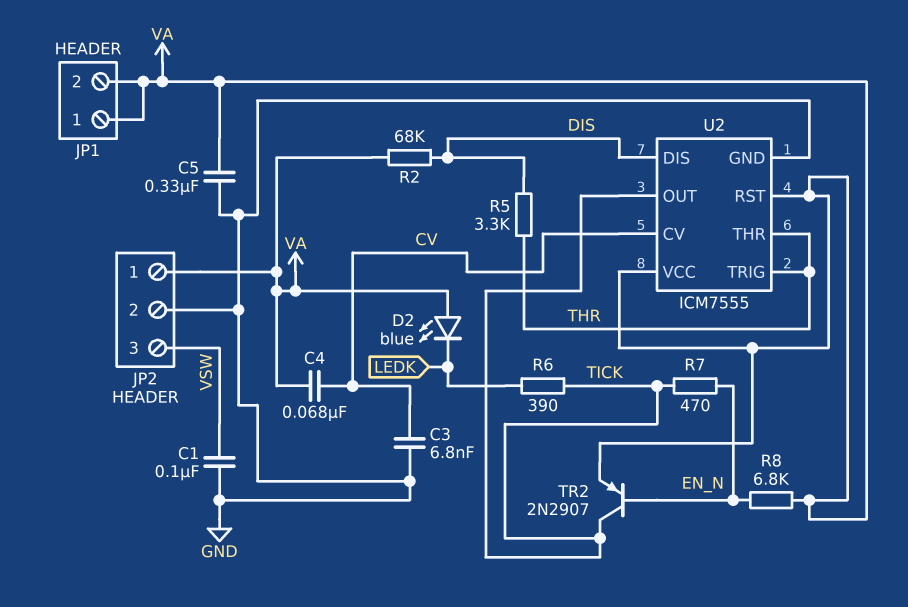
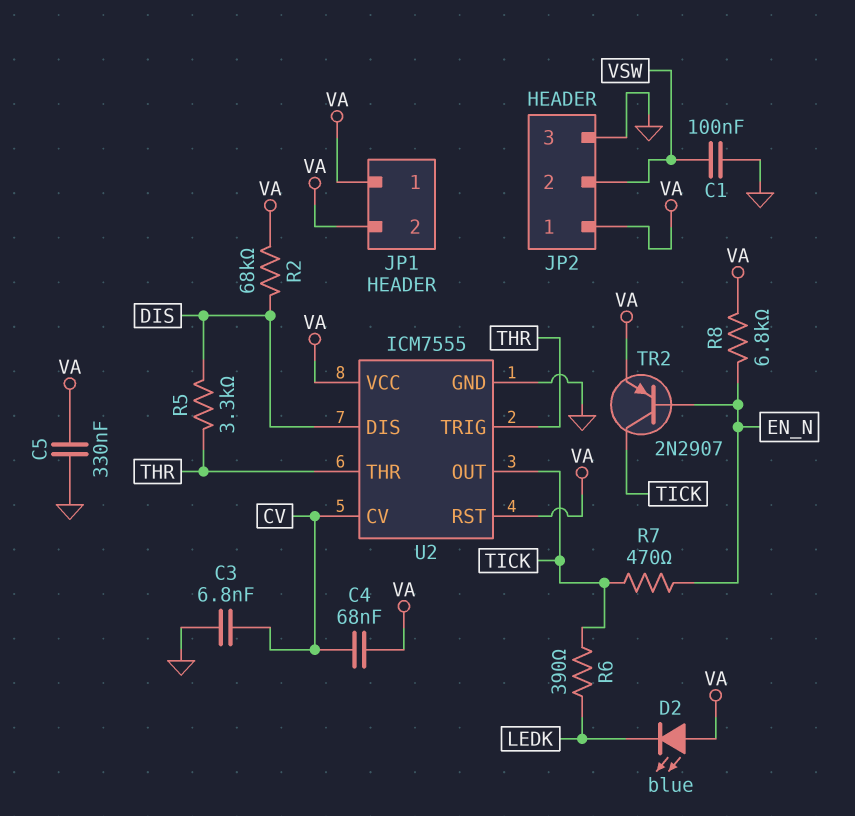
JP2 pin 2: GND -> VSW
JP2 pin 3: VSW -> GND

